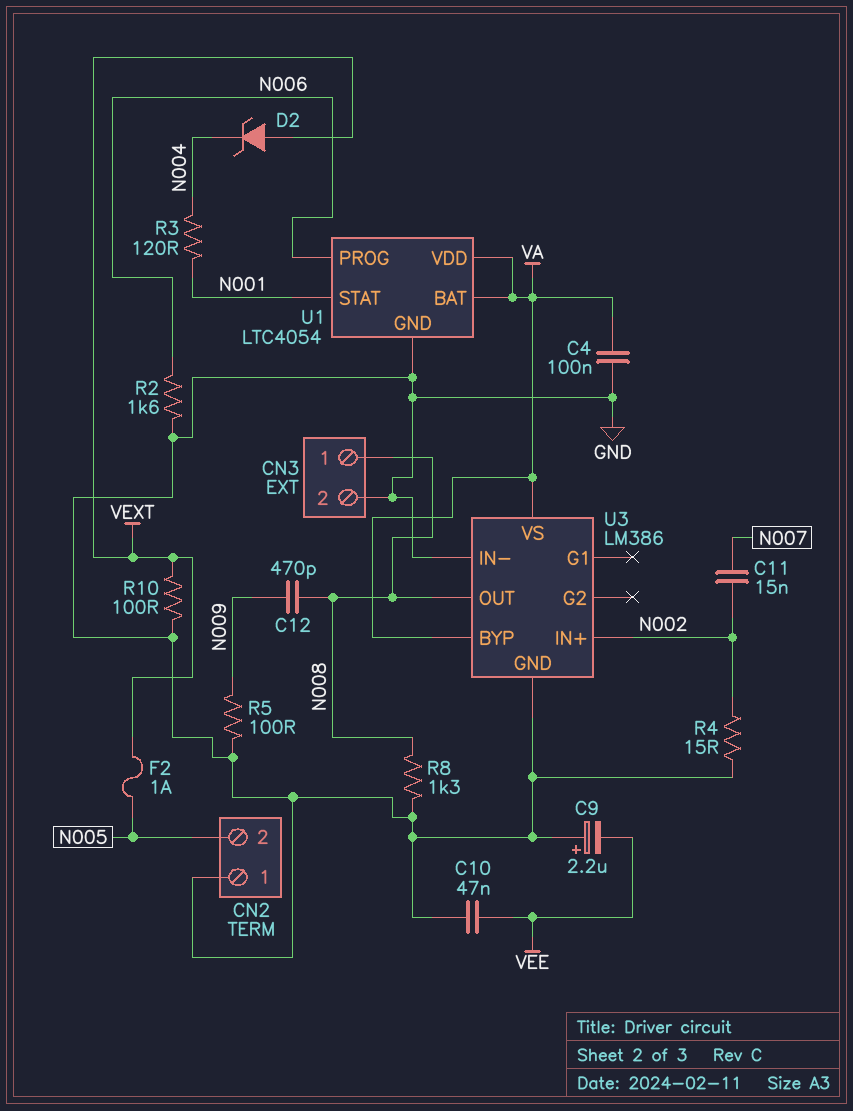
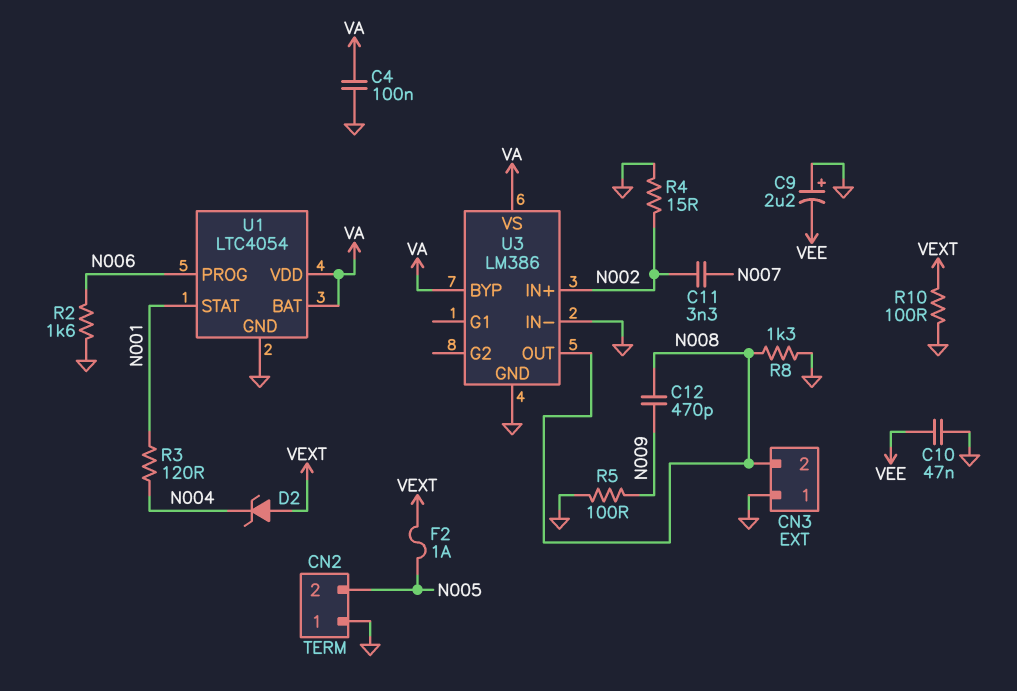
C11: 15nF (N002, N007) -> 3.3nF (N002, N007)
CN3 pin 1: N008 -> GND
CN3 pin 2: GND -> N008

